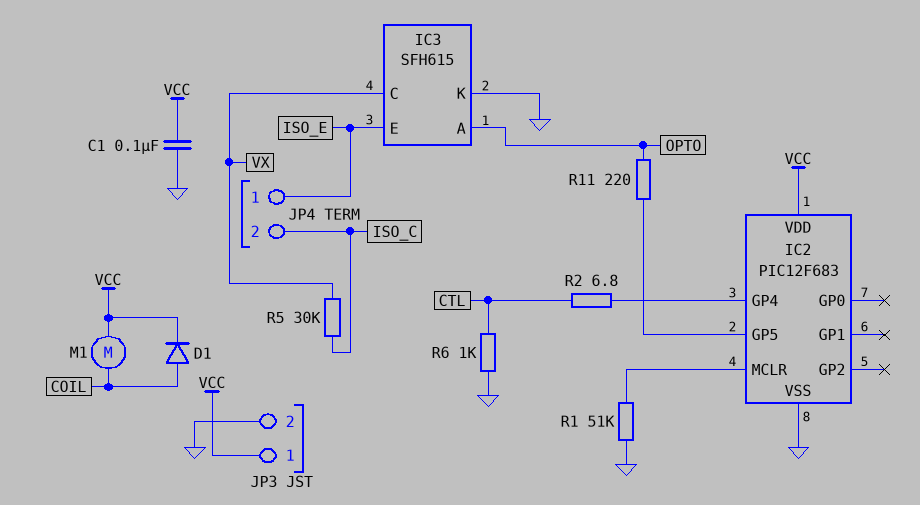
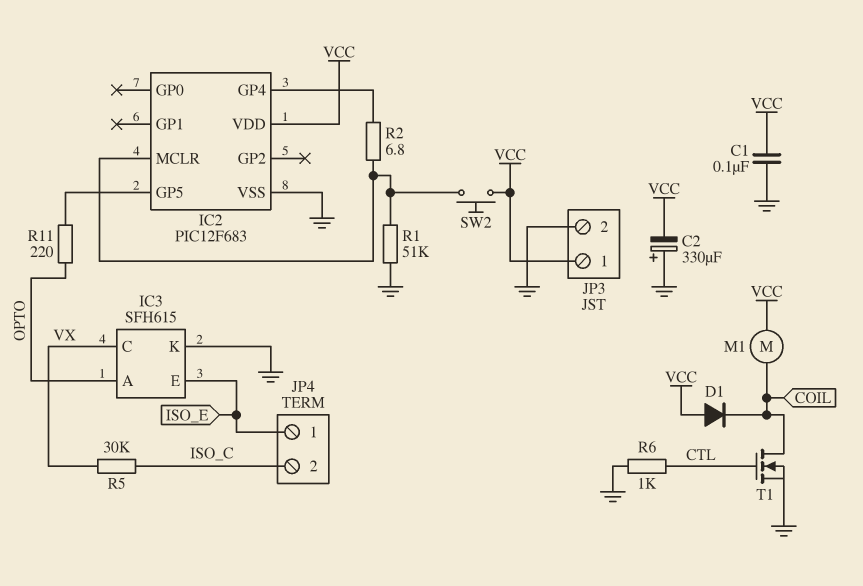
C2: none -> 330uF (plus GND, minus VCC)
D1: diode (A COIL, K VCC) -> diode (A VCC, K COIL)
R2: 6.8 (CTL, IC2/GP4) -> 6.8 (IC2/GP4, IC2/MCLR)
SW2: none -> button (IC2/MCLR, VCC)
T1: none -> NMOS (G CTL, D COIL, S GND)

